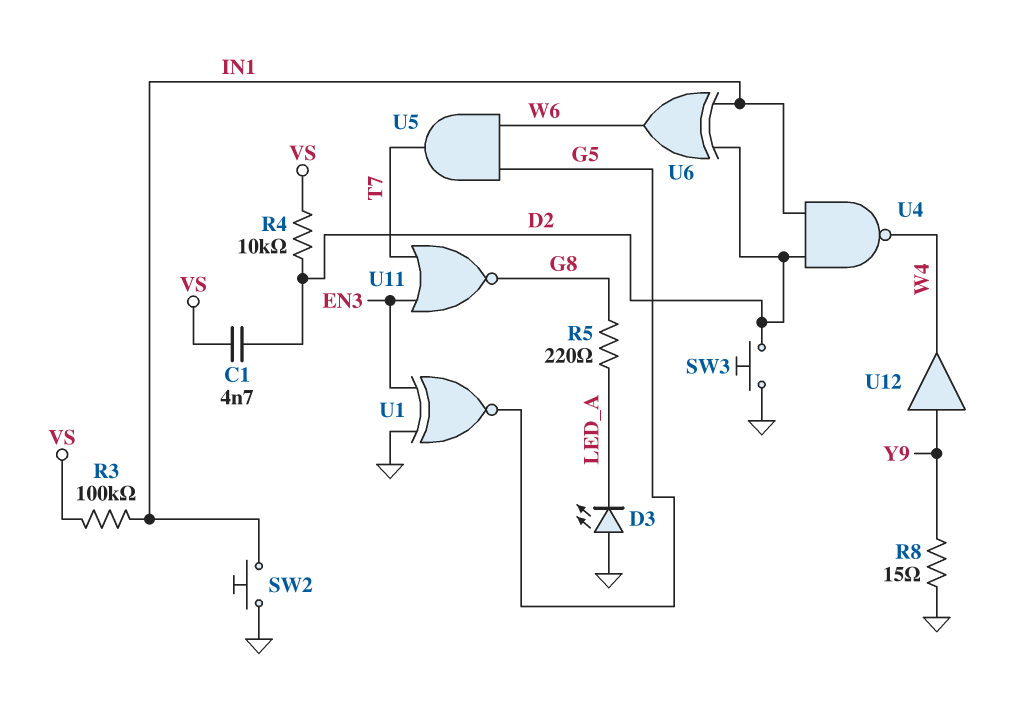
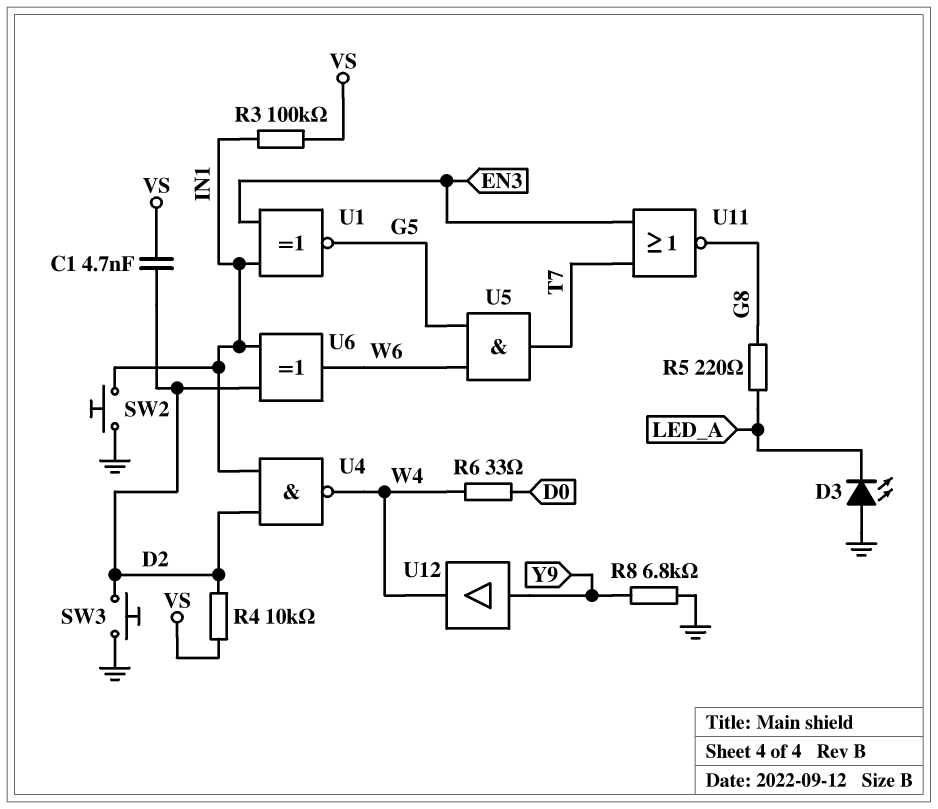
R6: none -> 33 (D0, W4)
R8: 15 (GND, Y9) -> 6.8k (GND, Y9)
U1: XNOR (in EN3, in GND, out G5) -> XNOR (in EN3, in IN1, out G5)

